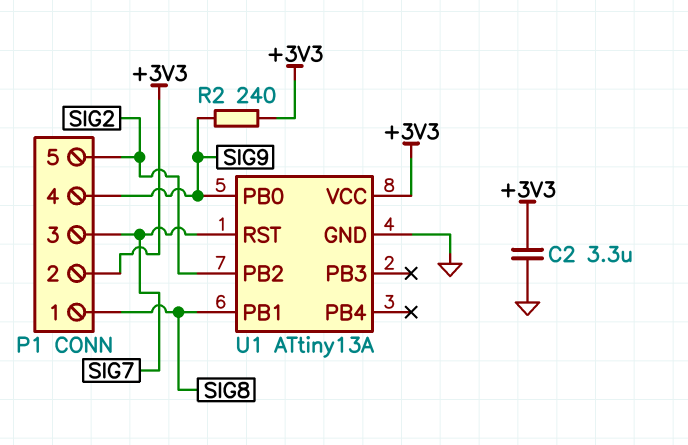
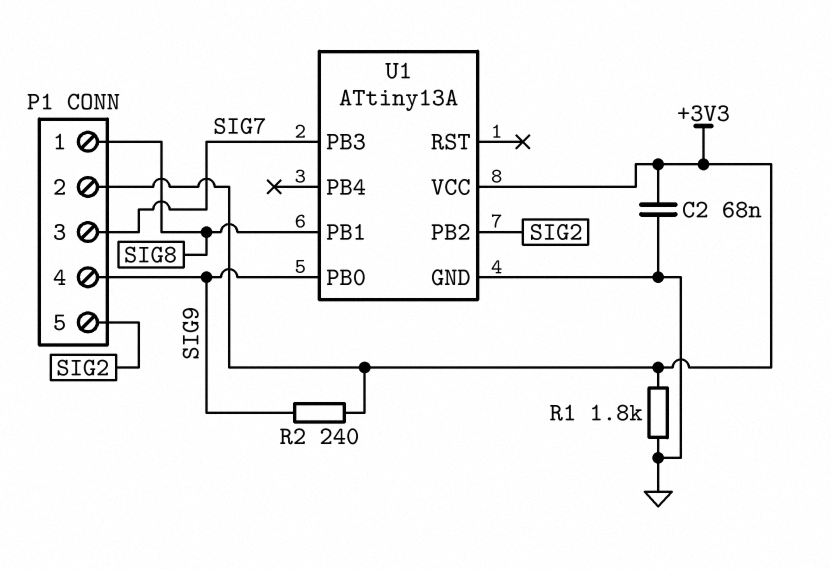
C2: 3.3uF (+3V3, GND) -> 68nF (+3V3, GND)
R1: none -> 1.8k (+3V3, GND)
U1 pin PB3: none -> SIG7
U1 pin RST: SIG7 -> none

